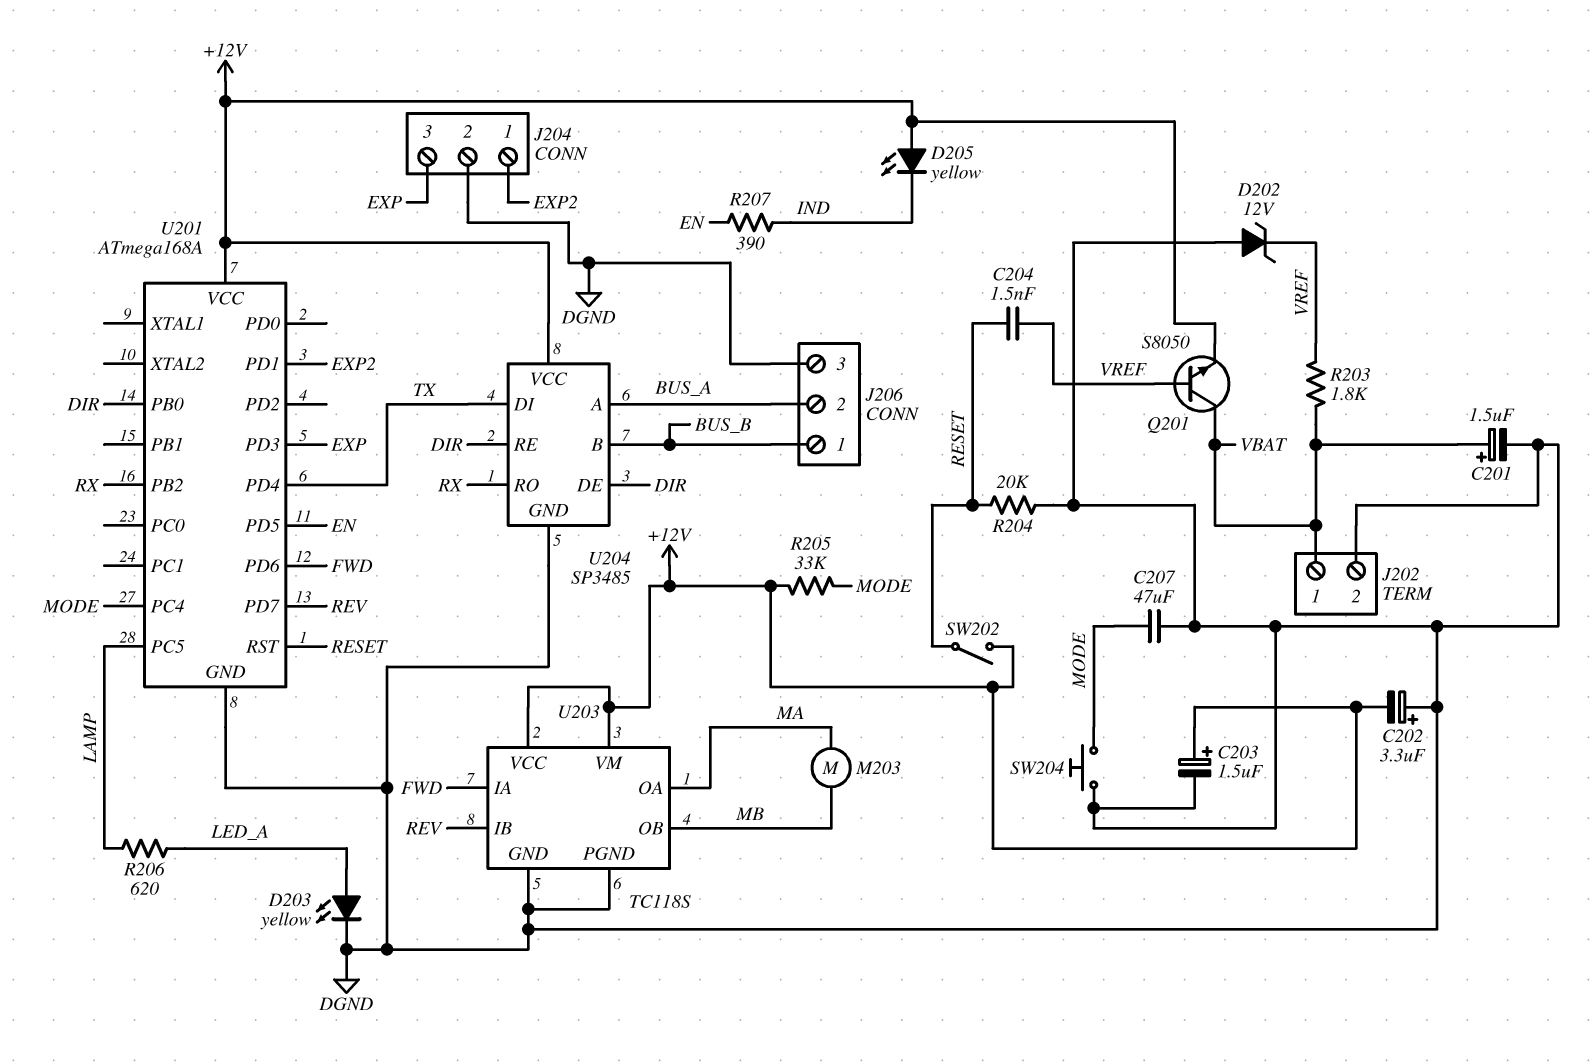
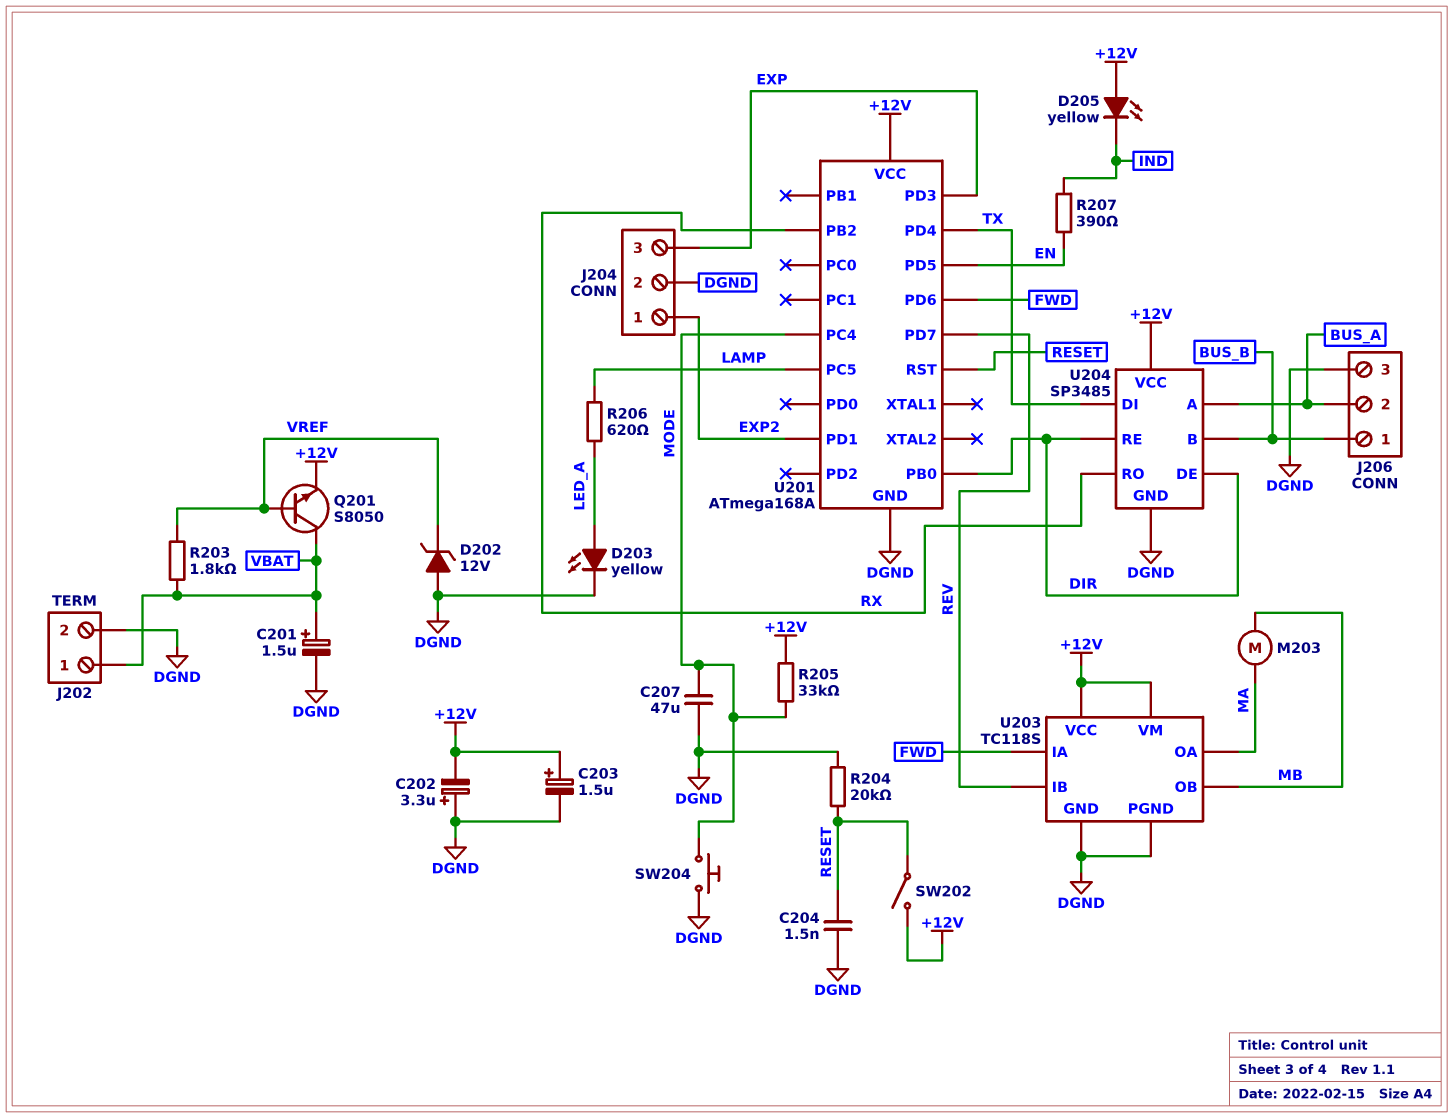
C204: 1.5nF (RESET, VREF) -> 1.5nF (DGND, RESET)

